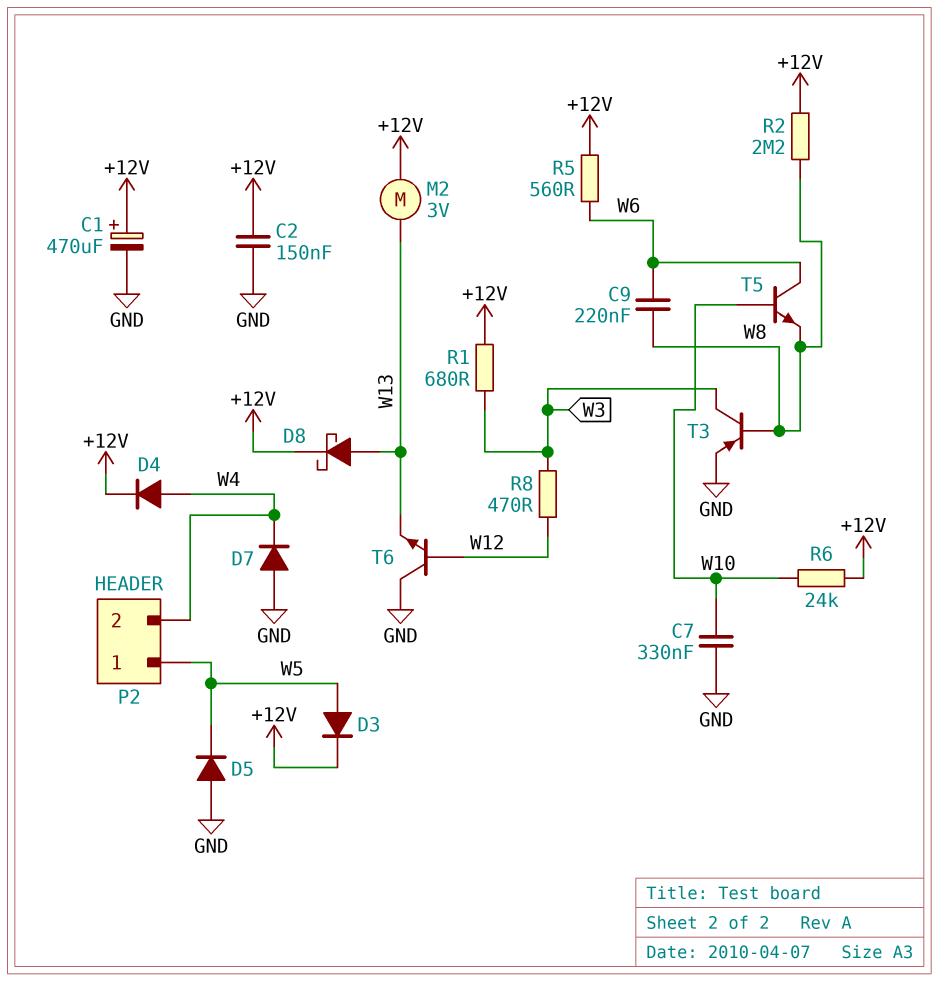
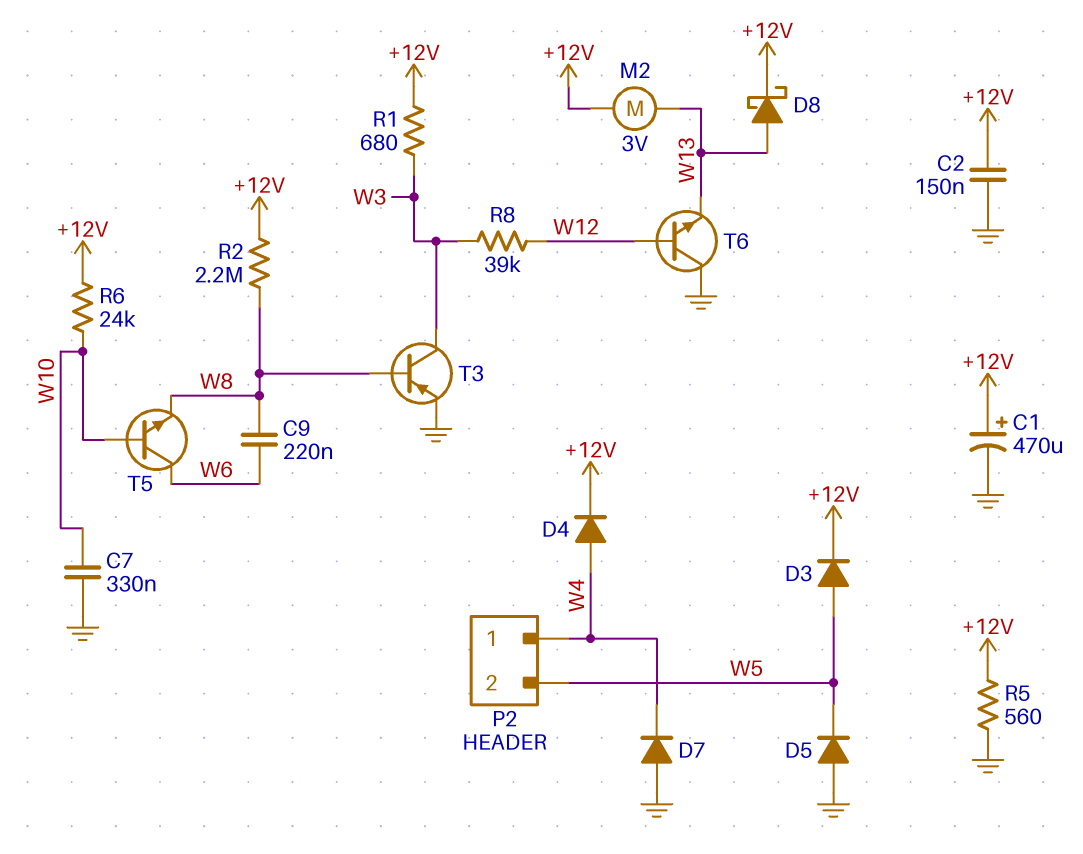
P2 pin 1: W5 -> W4
P2 pin 2: W4 -> W5
R5: 560 (+12V, W6) -> 560 (+12V, GND)
R8: 470 (W3, W12) -> 39k (W3, W12)

